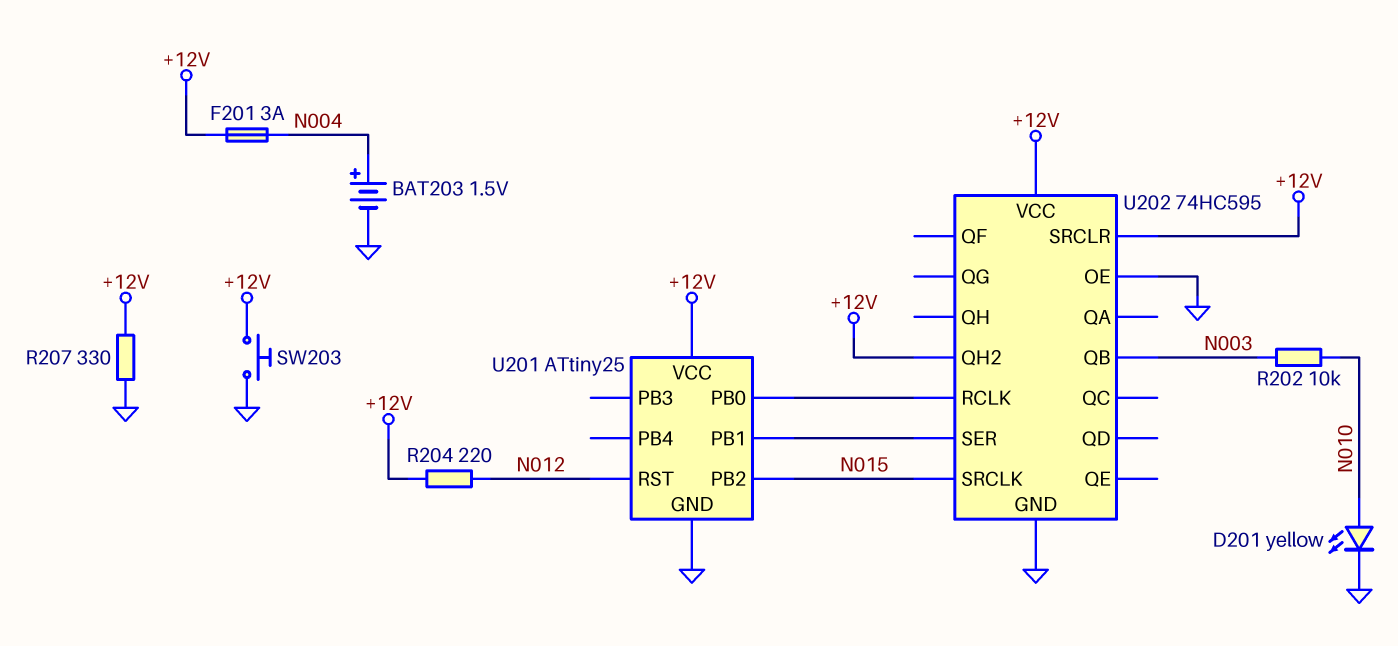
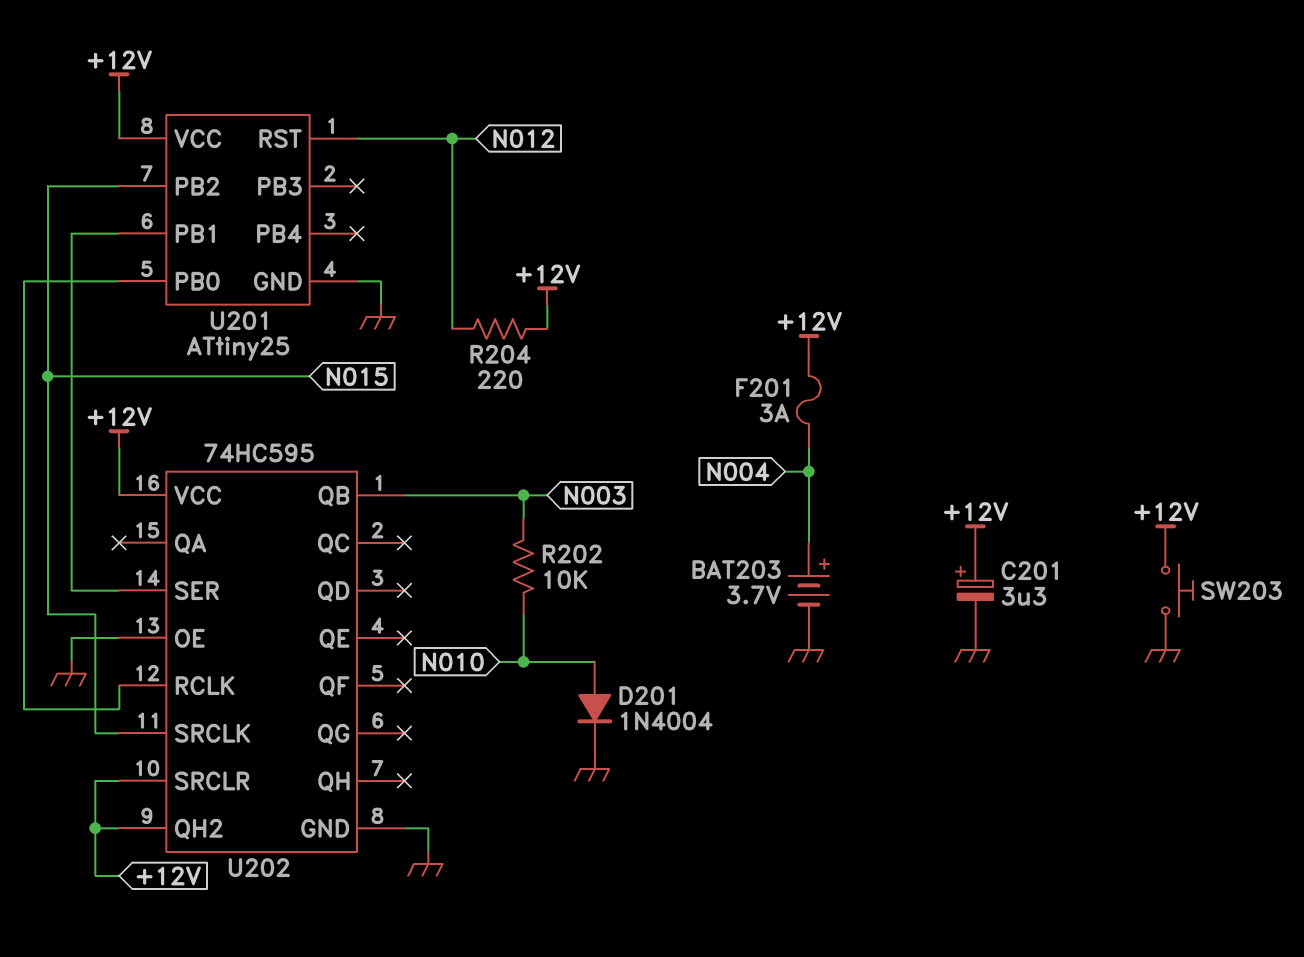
BAT203: 1.5V (plus N004, minus GND) -> 3.7V (plus N004, minus GND)
C201: none -> 3.3uF (plus +12V, minus GND)
D201: LED yellow (A N010, K GND) -> diode 1N4004 (A N010, K GND)
R207: 330 (+12V, GND) -> none

